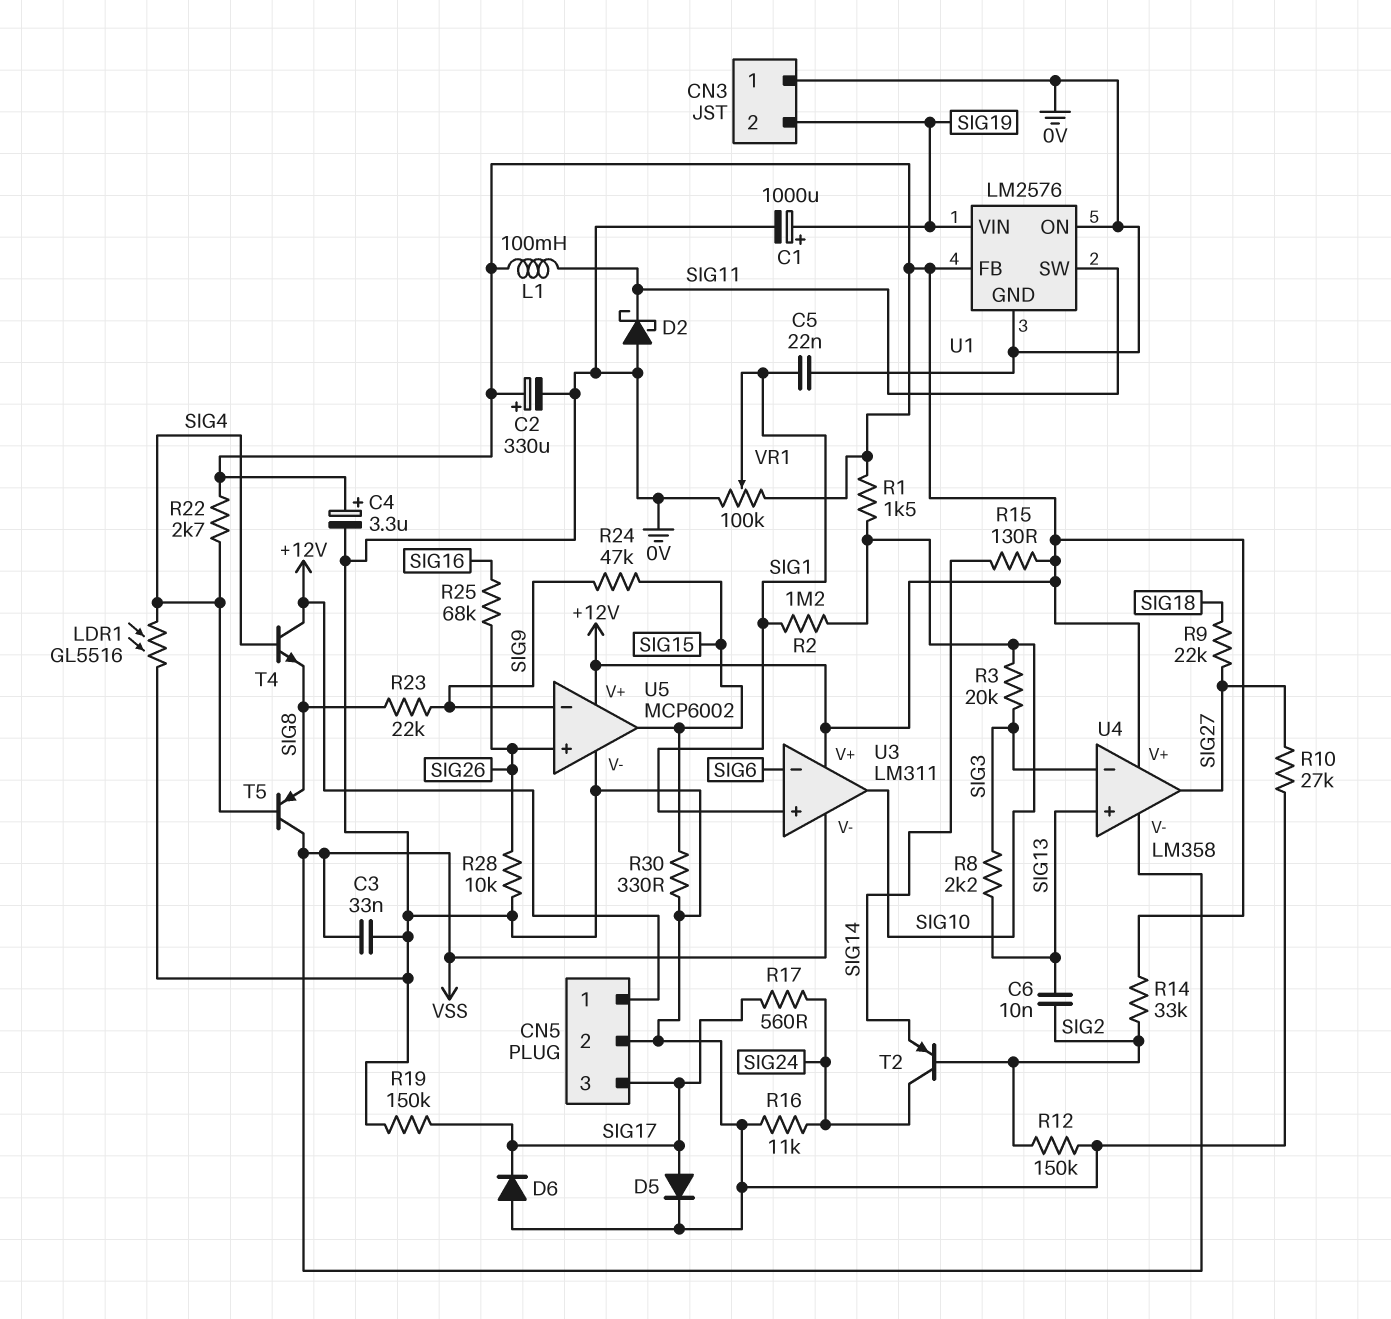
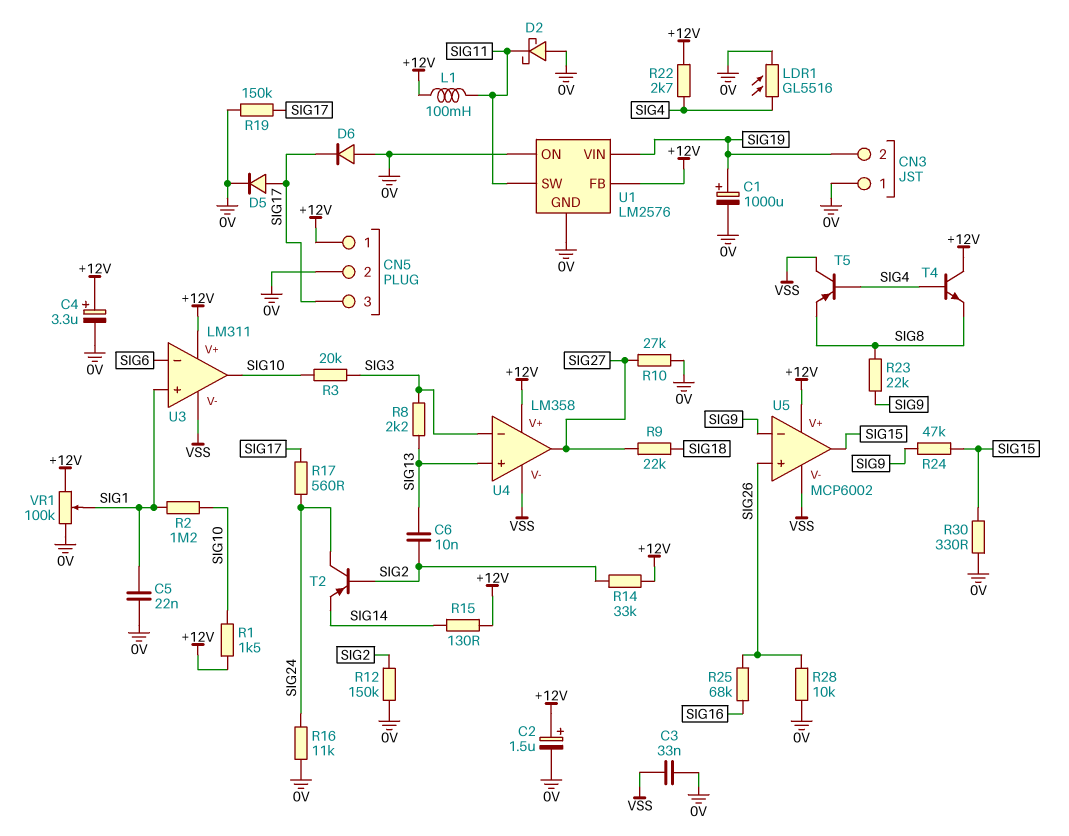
C2: 330uF (plus +12V, minus 0V) -> 1.5uF (plus +12V, minus 0V)
U5 pin V-: 0V -> VSS

